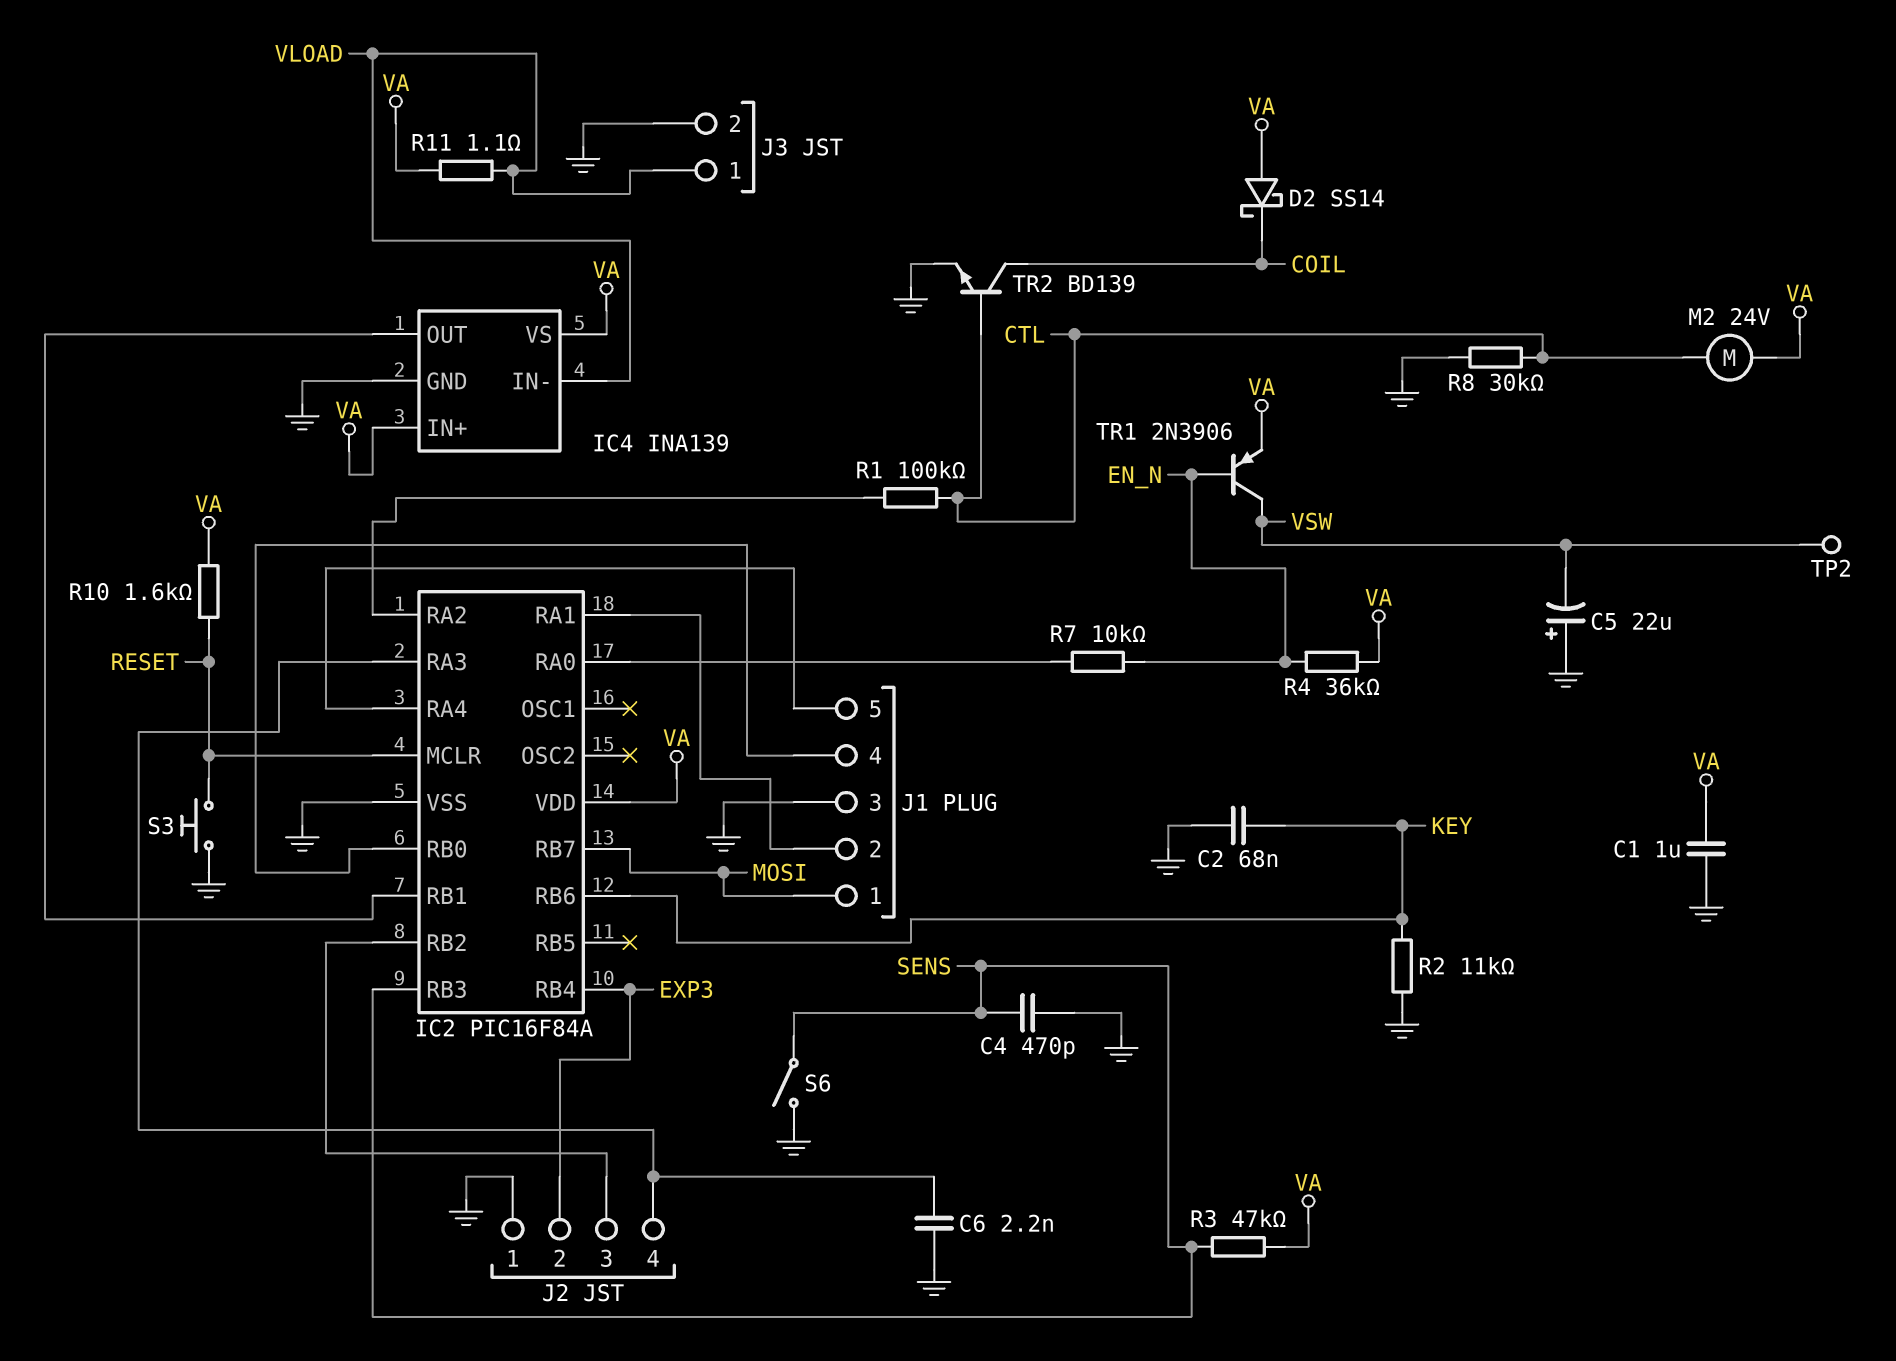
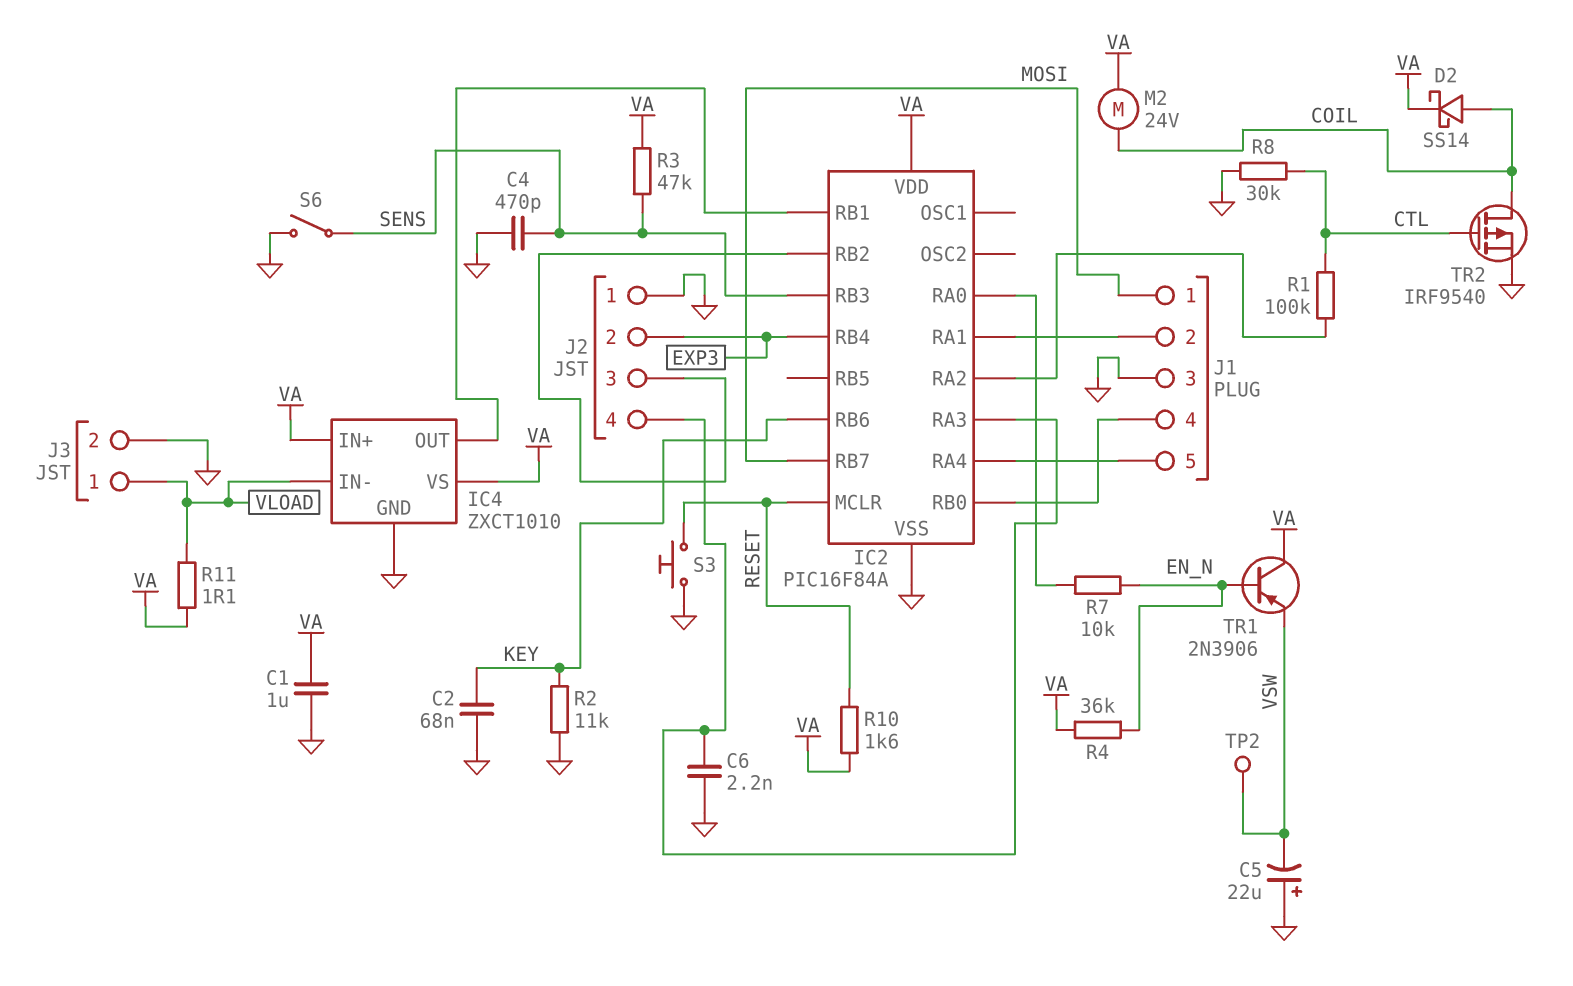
D2: schottky SS14 (A VA, K COIL) -> schottky SS14 (A COIL, K VA)
IC4: INA139 -> ZXCT1010
M2: motor 24V (CTL, VA) -> motor 24V (COIL, VA)
TR1: PNP 2N3906 (B EN_N, C VSW, E VA) -> PNP 2N3906 (B EN_N, C VA, E VSW)
TR2: NPN BD139 (B CTL, C COIL, E GND) -> PMOS IRF9540 (G CTL, D COIL, S GND)

